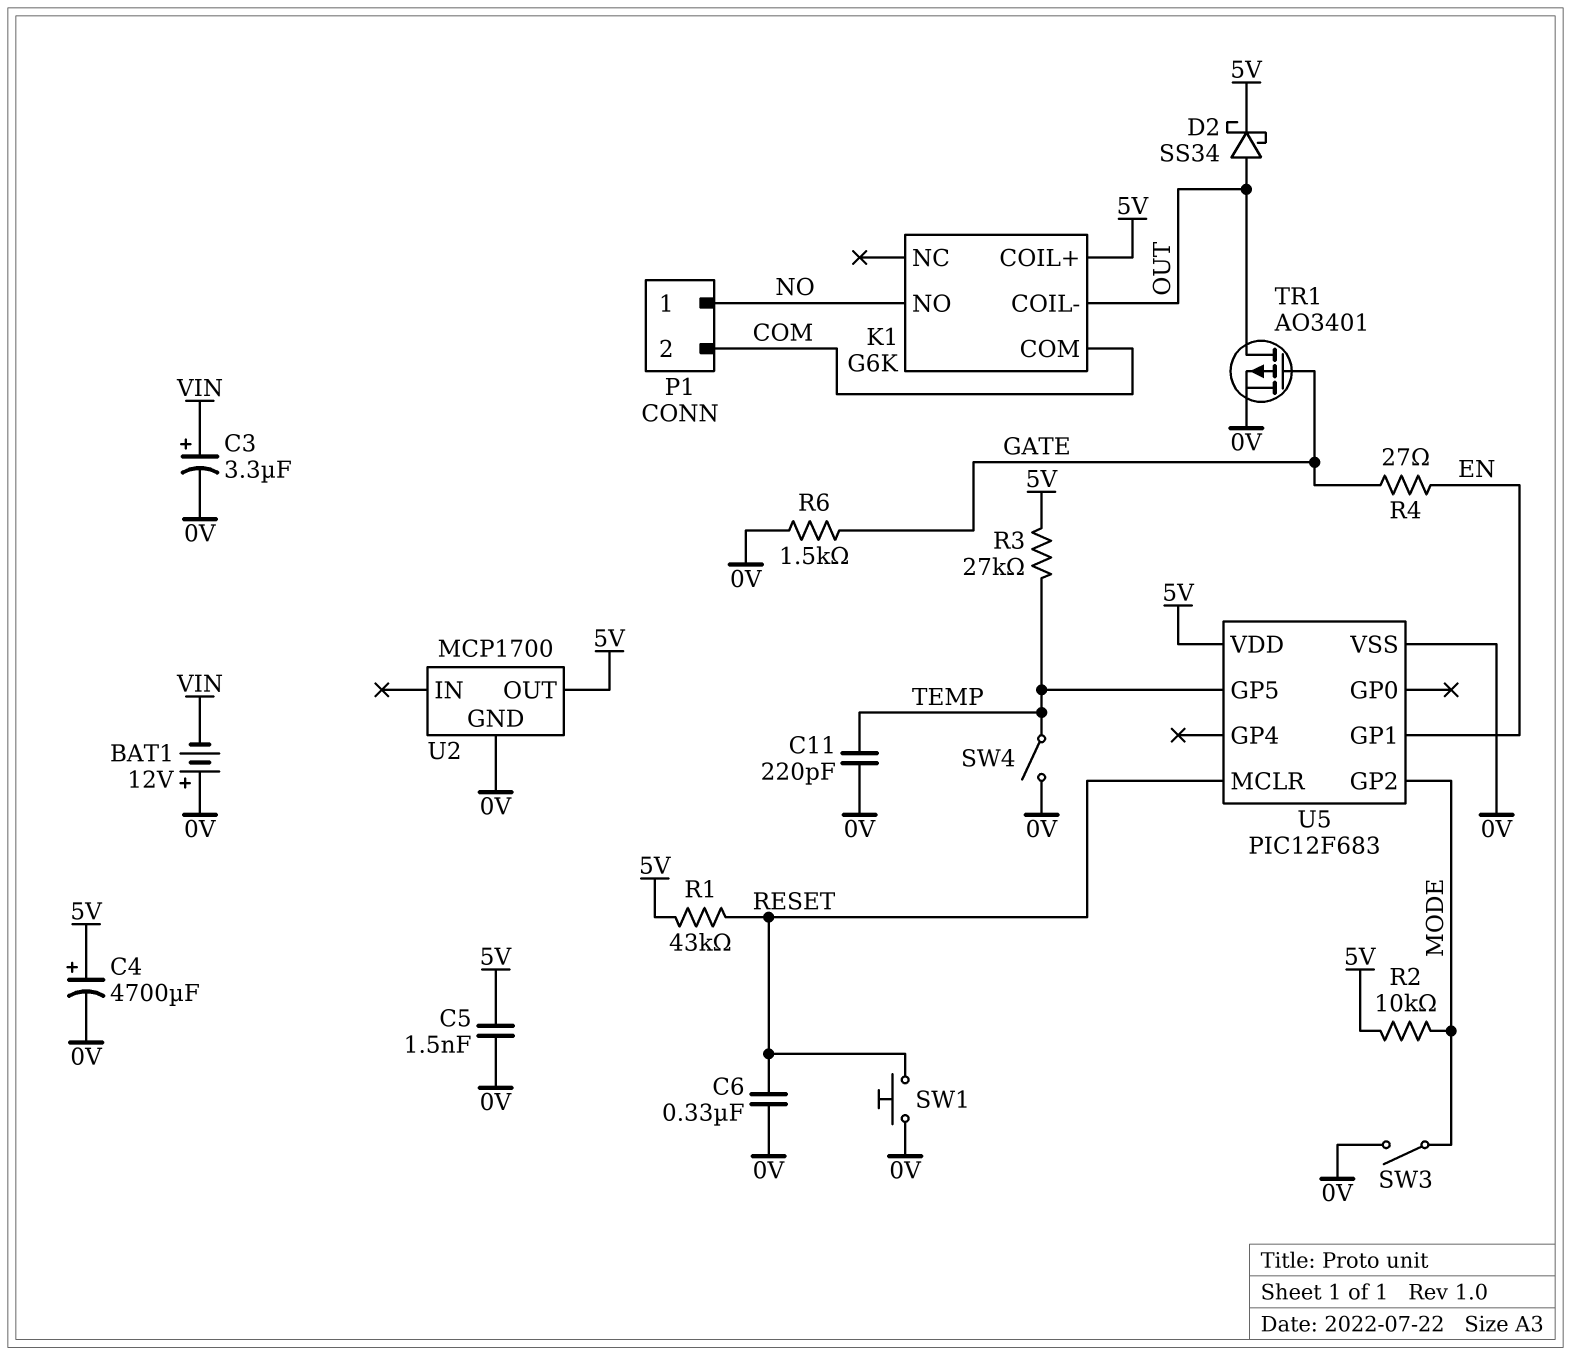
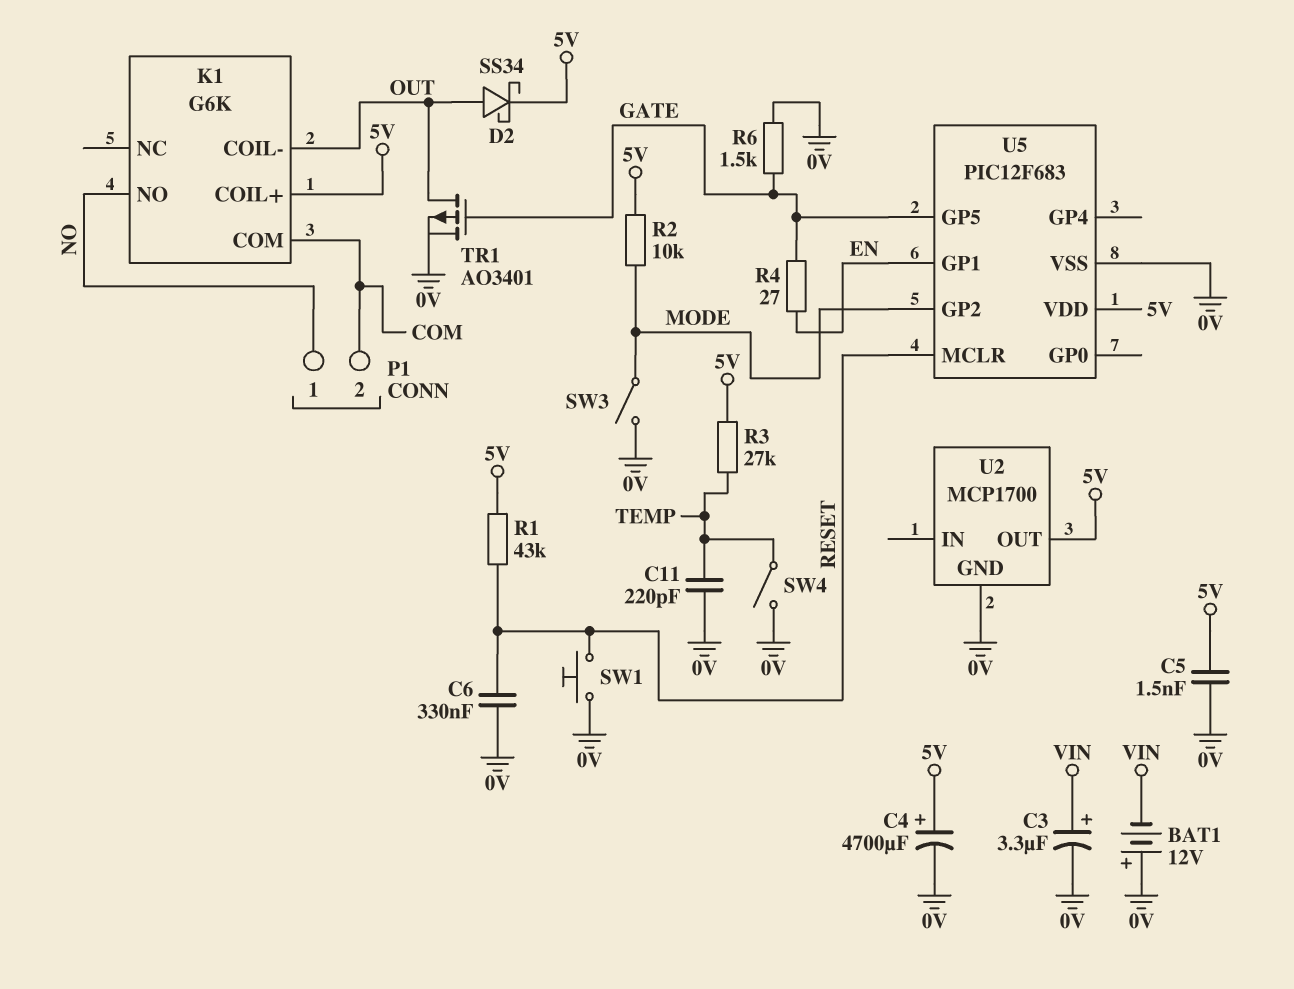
U5 pin GP5: TEMP -> GATE

